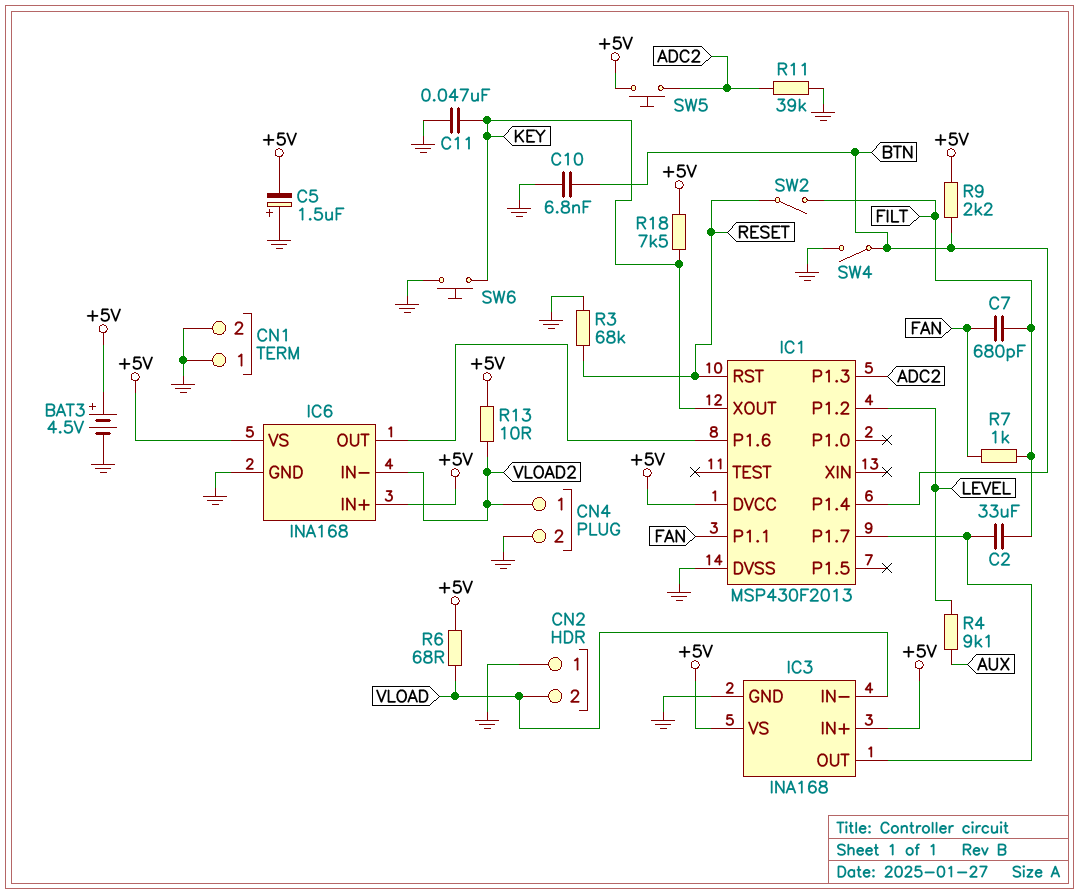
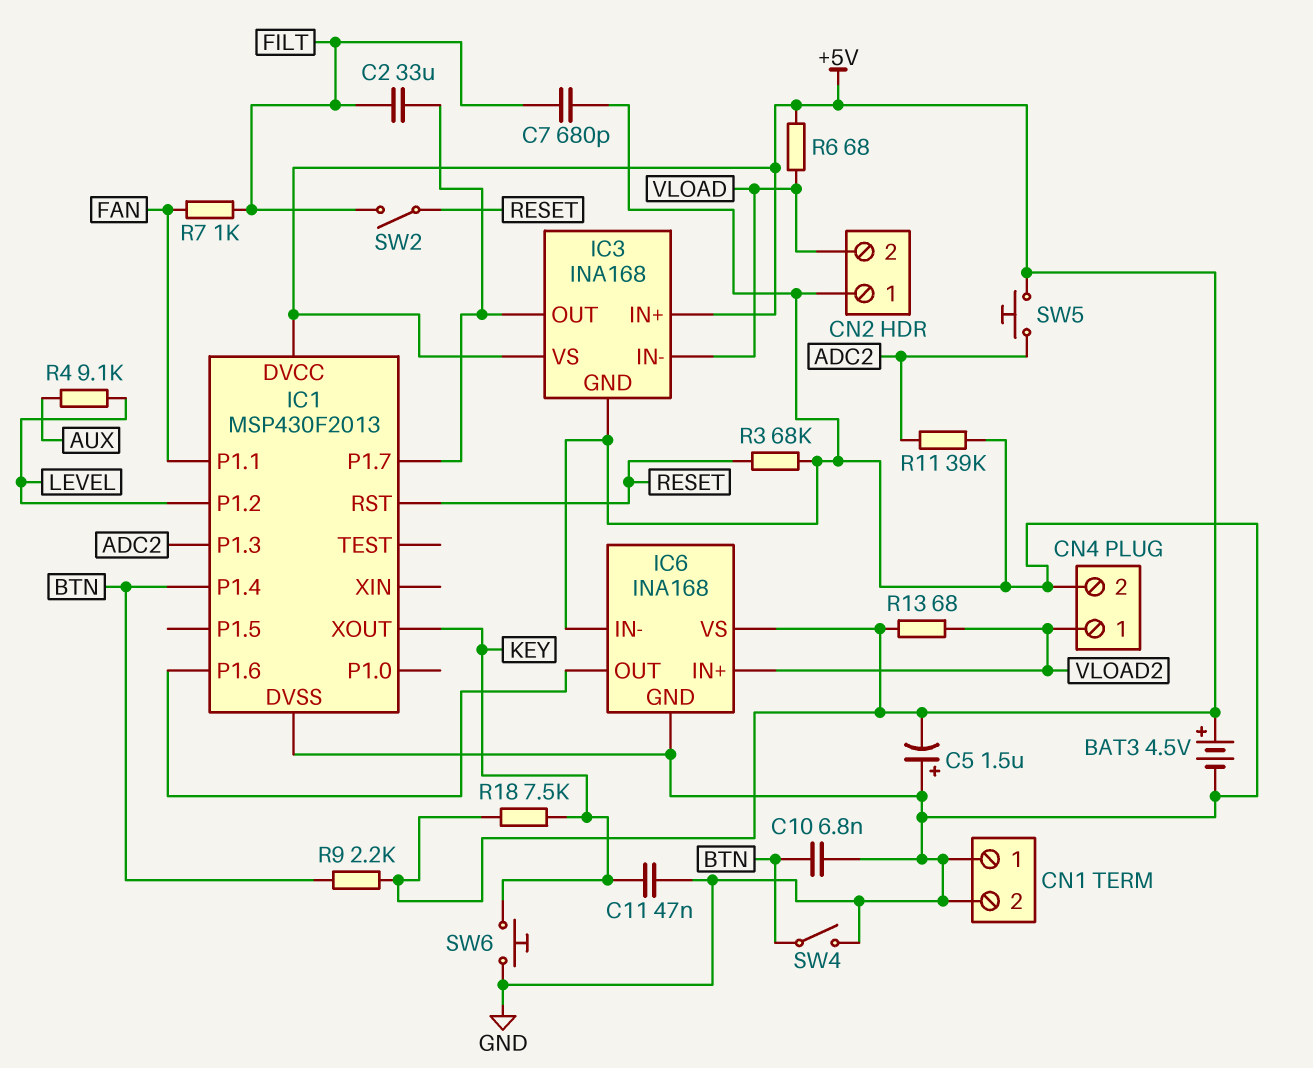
C7: 680pF (FAN, FILT) -> 680pF (FILT, GND)
IC6 pin IN+: +5V -> VLOAD2
IC6 pin IN-: VLOAD2 -> GND
R13: 10 (+5V, VLOAD2) -> 68 (+5V, VLOAD2)

